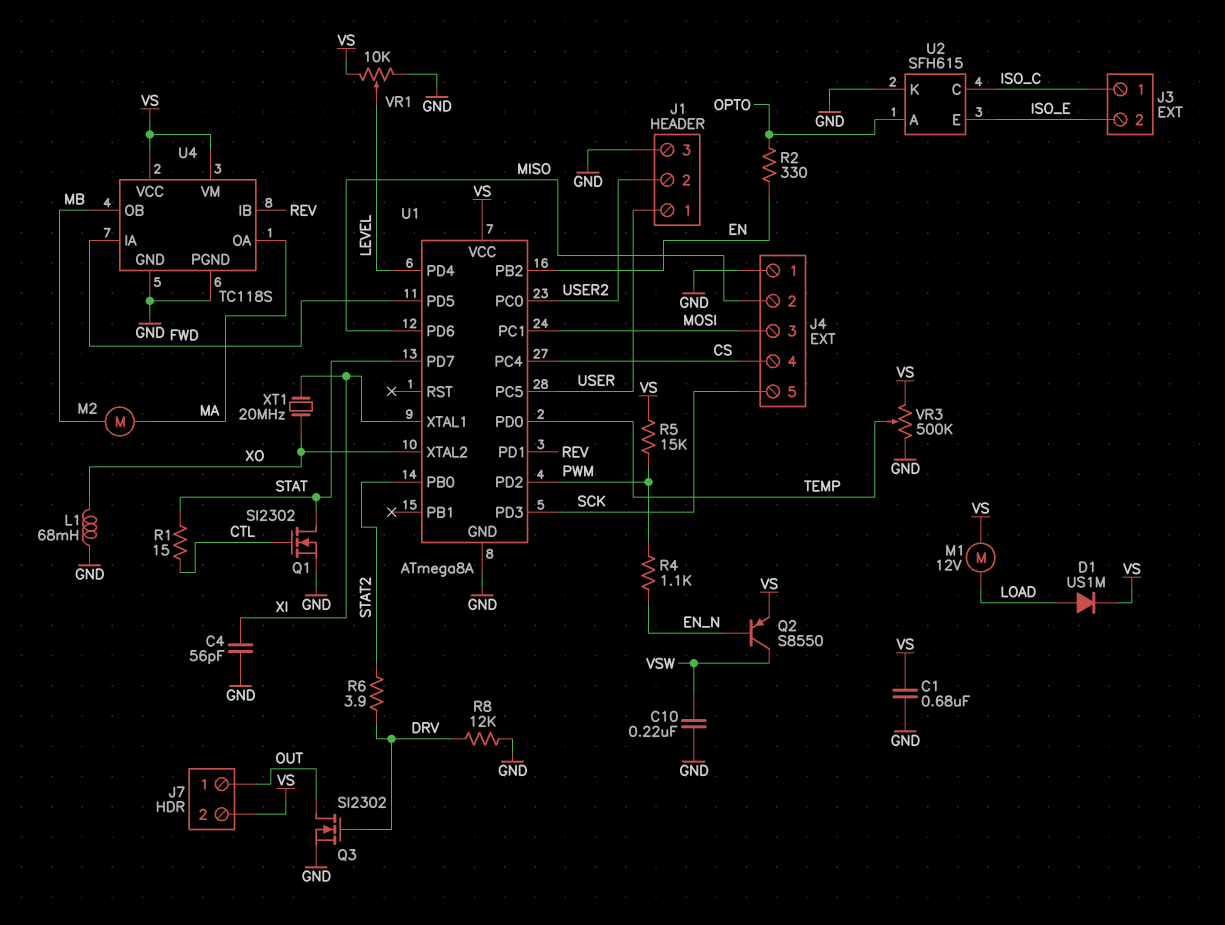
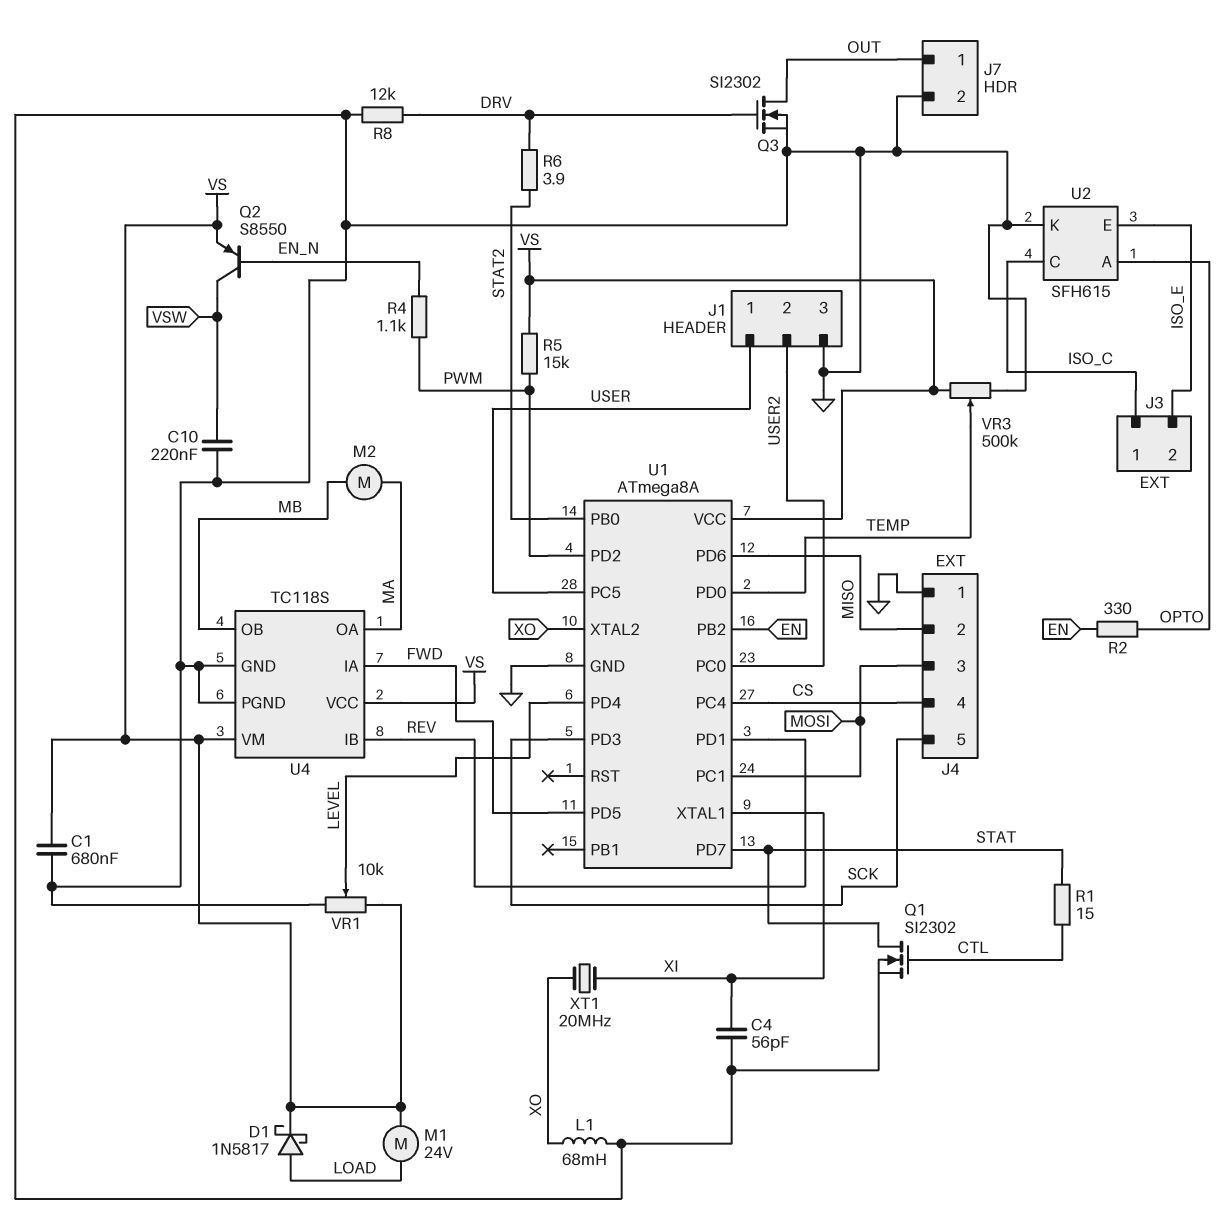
D1: diode US1M (A LOAD, K VS) -> schottky 1N5817 (A LOAD, K VS)
J7 pin 2: VS -> GND
M1: motor 12V (LOAD, VS) -> motor 24V (LOAD, VS)

